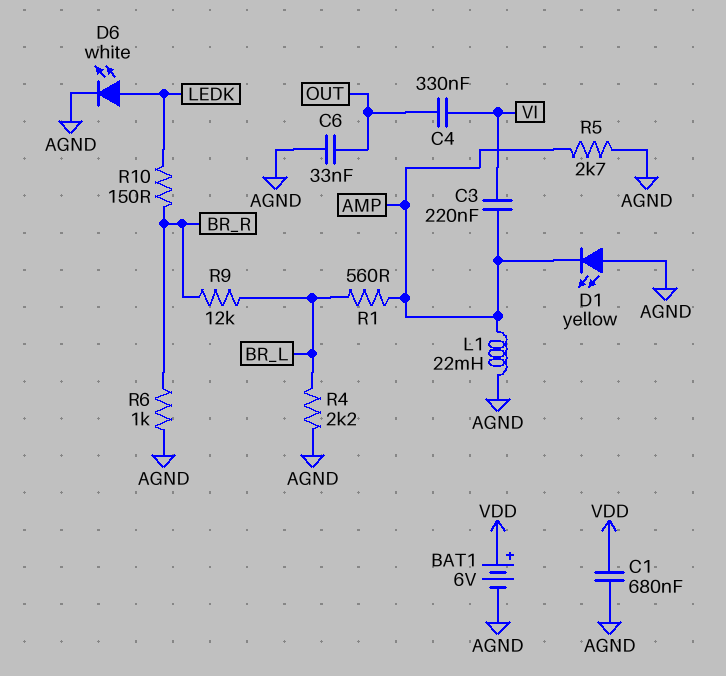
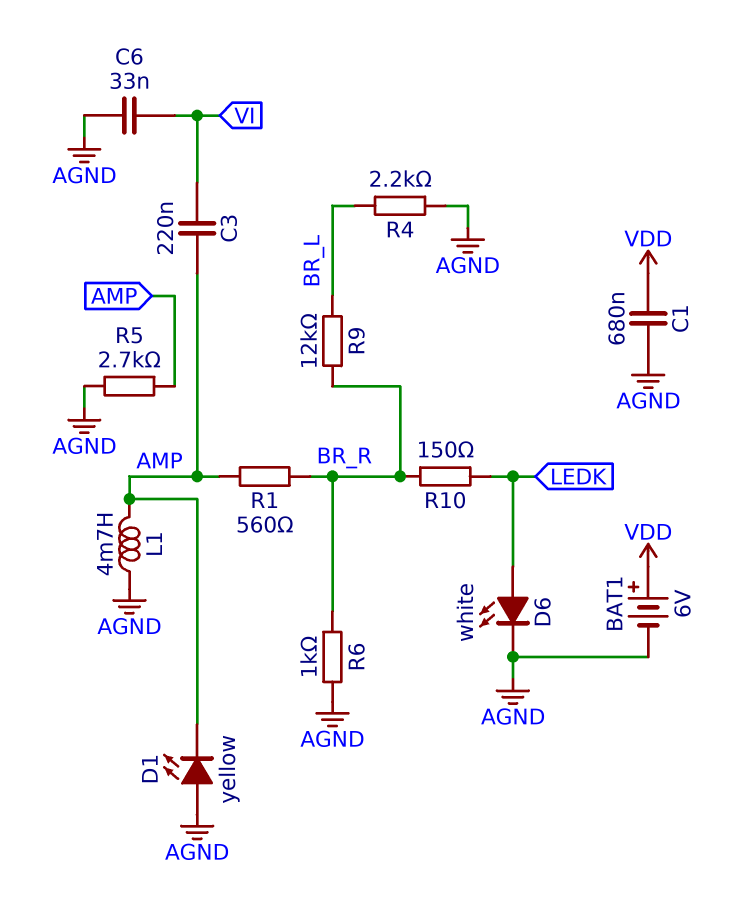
C4: 330nF (OUT, VI) -> none
C6: 33nF (AGND, OUT) -> 33nF (AGND, VI)
L1: 22mH (AGND, AMP) -> 4.7mH (AGND, AMP)
R1: 560 (AMP, BR_L) -> 560 (AMP, BR_R)

